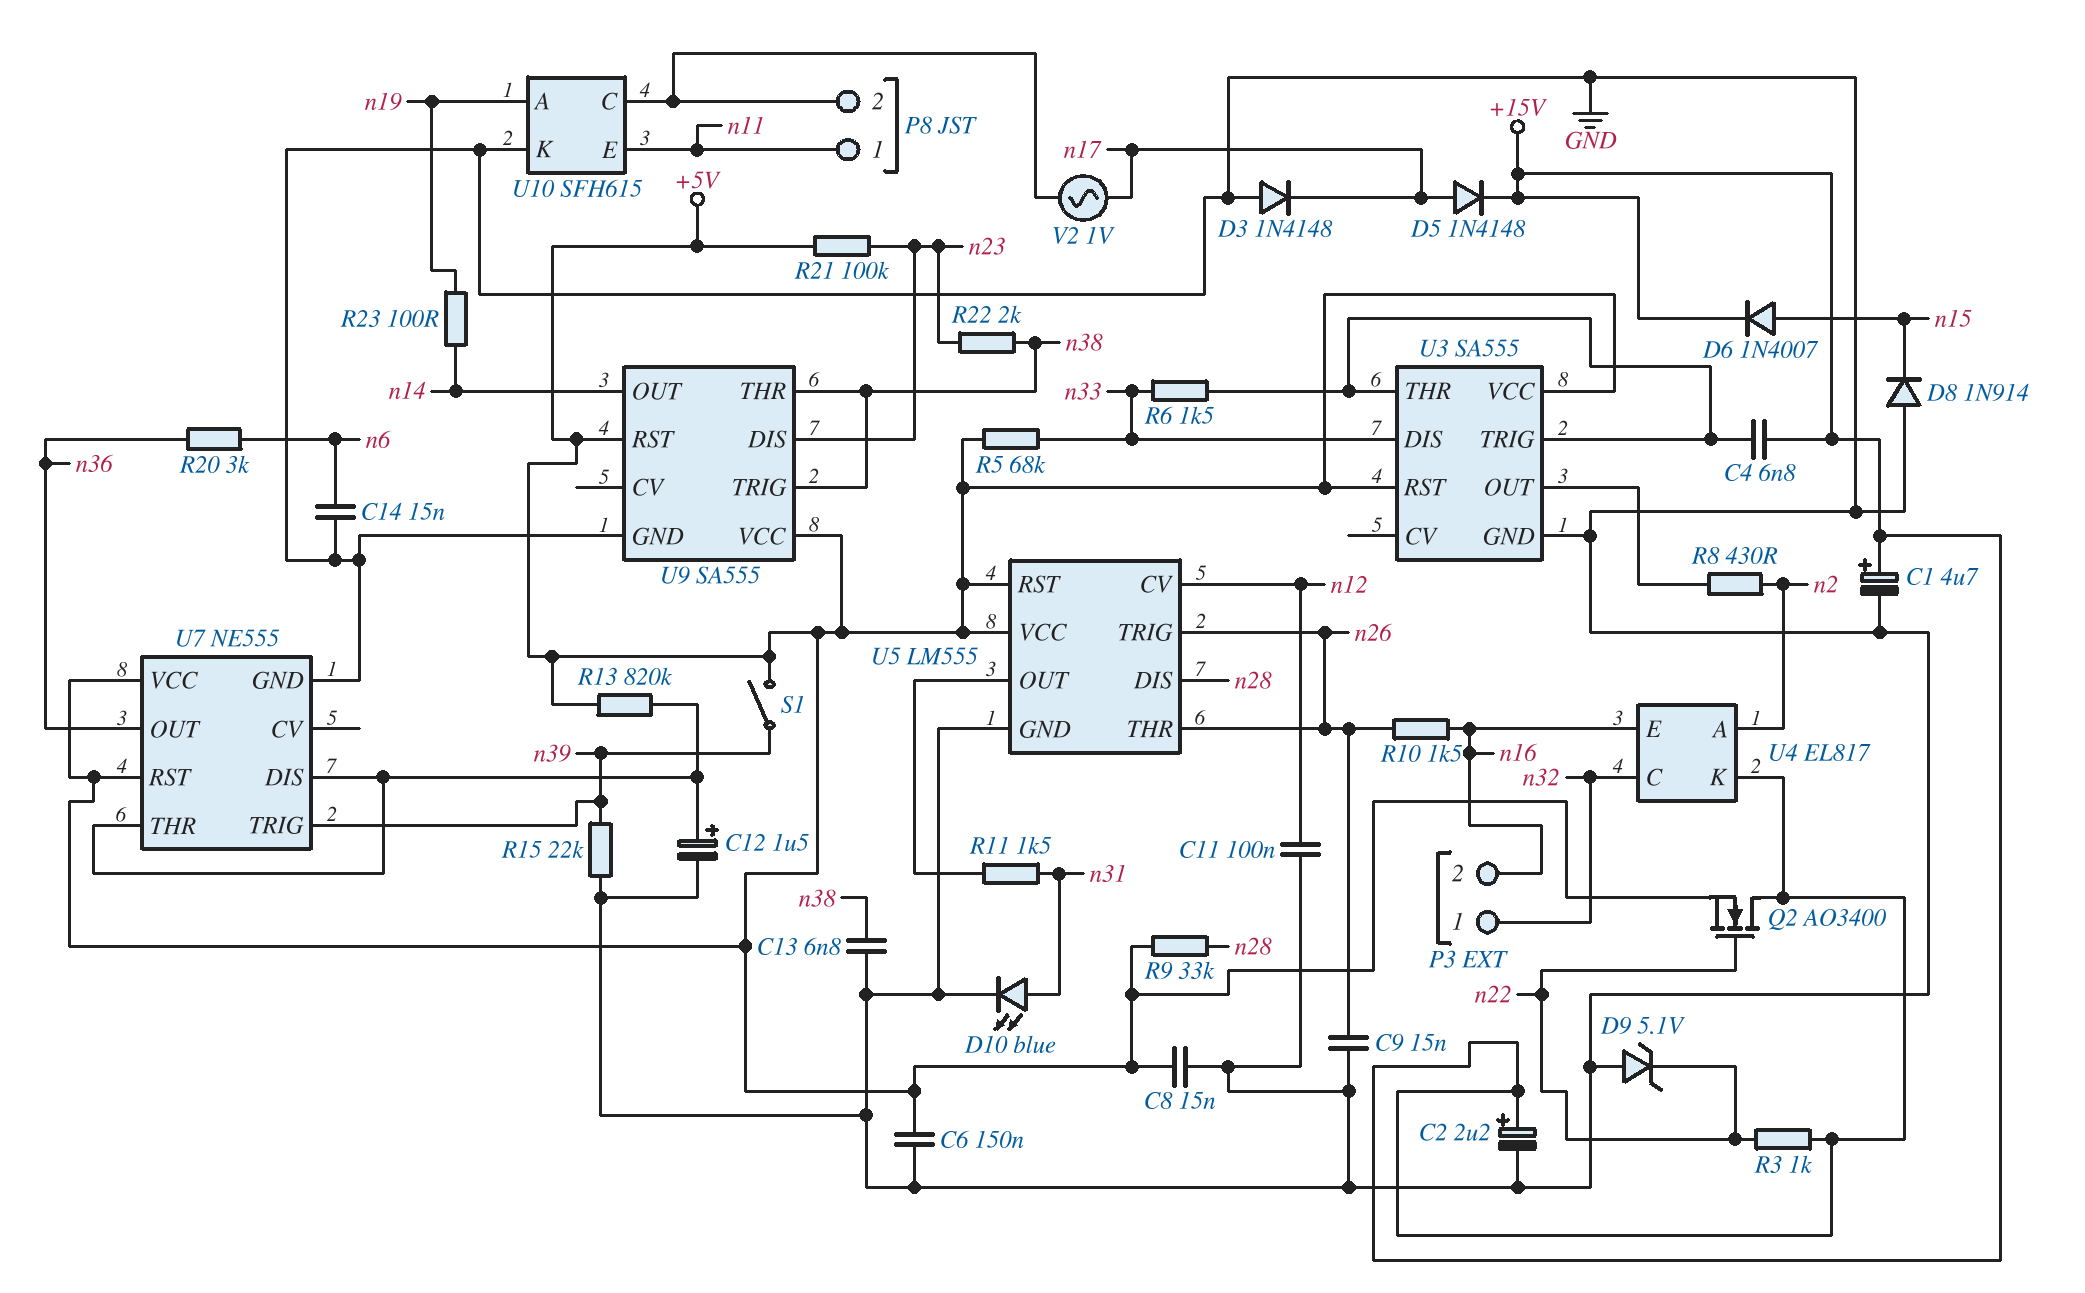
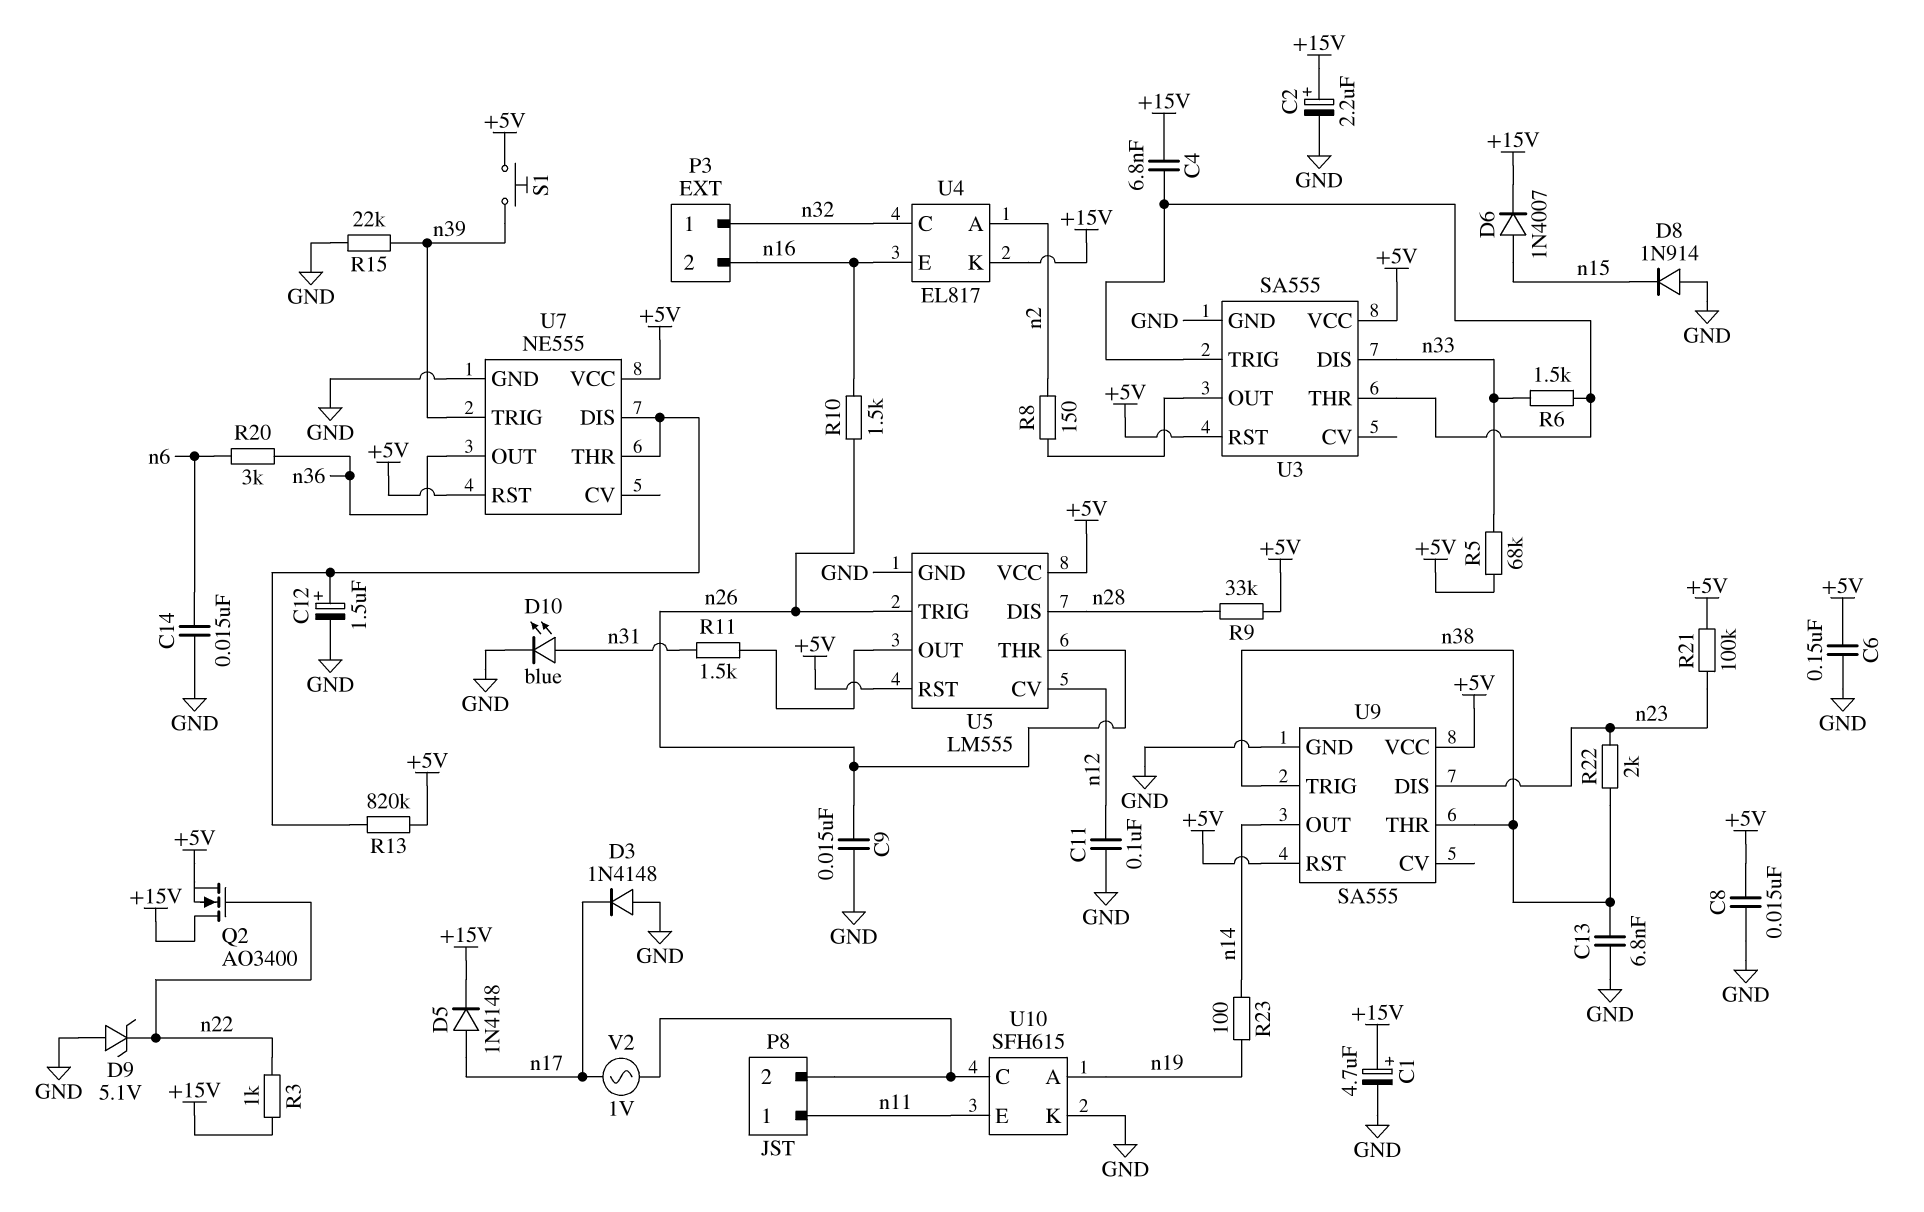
R8: 430 (U3/OUT, n2) -> 150 (U3/OUT, n2)
S1: switch (+5V, n39) -> button (+5V, n39)

